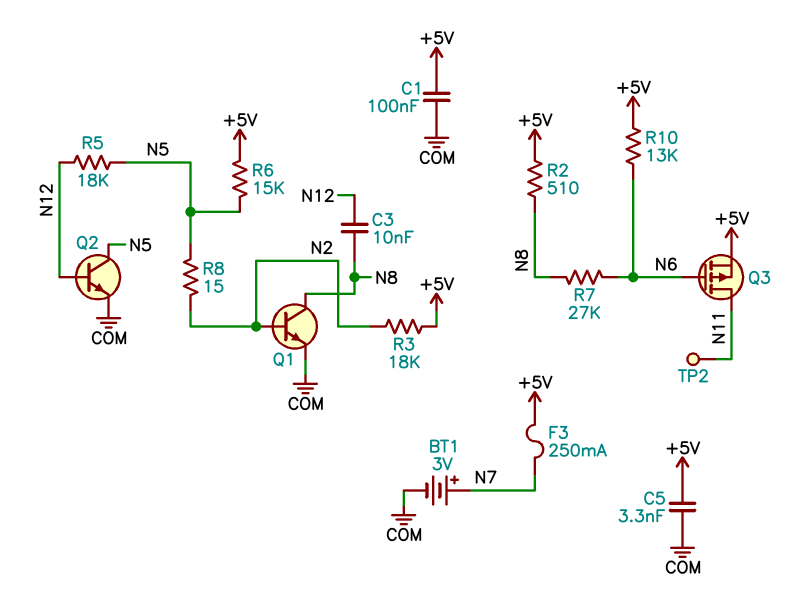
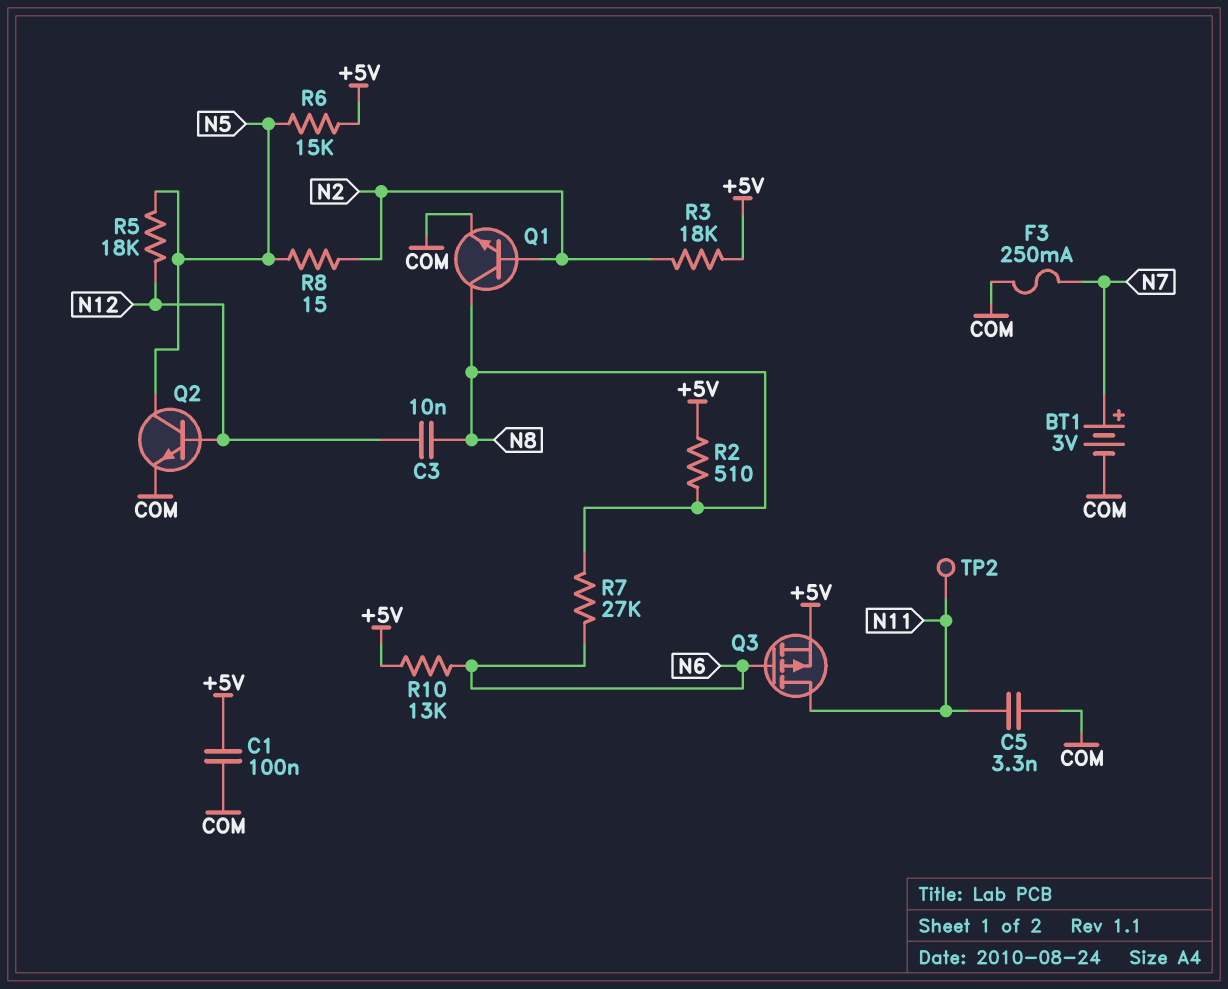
C5: 3.3nF (+5V, COM) -> 3.3nF (COM, N11)
F3: 250mA (+5V, N7) -> 250mA (COM, N7)

